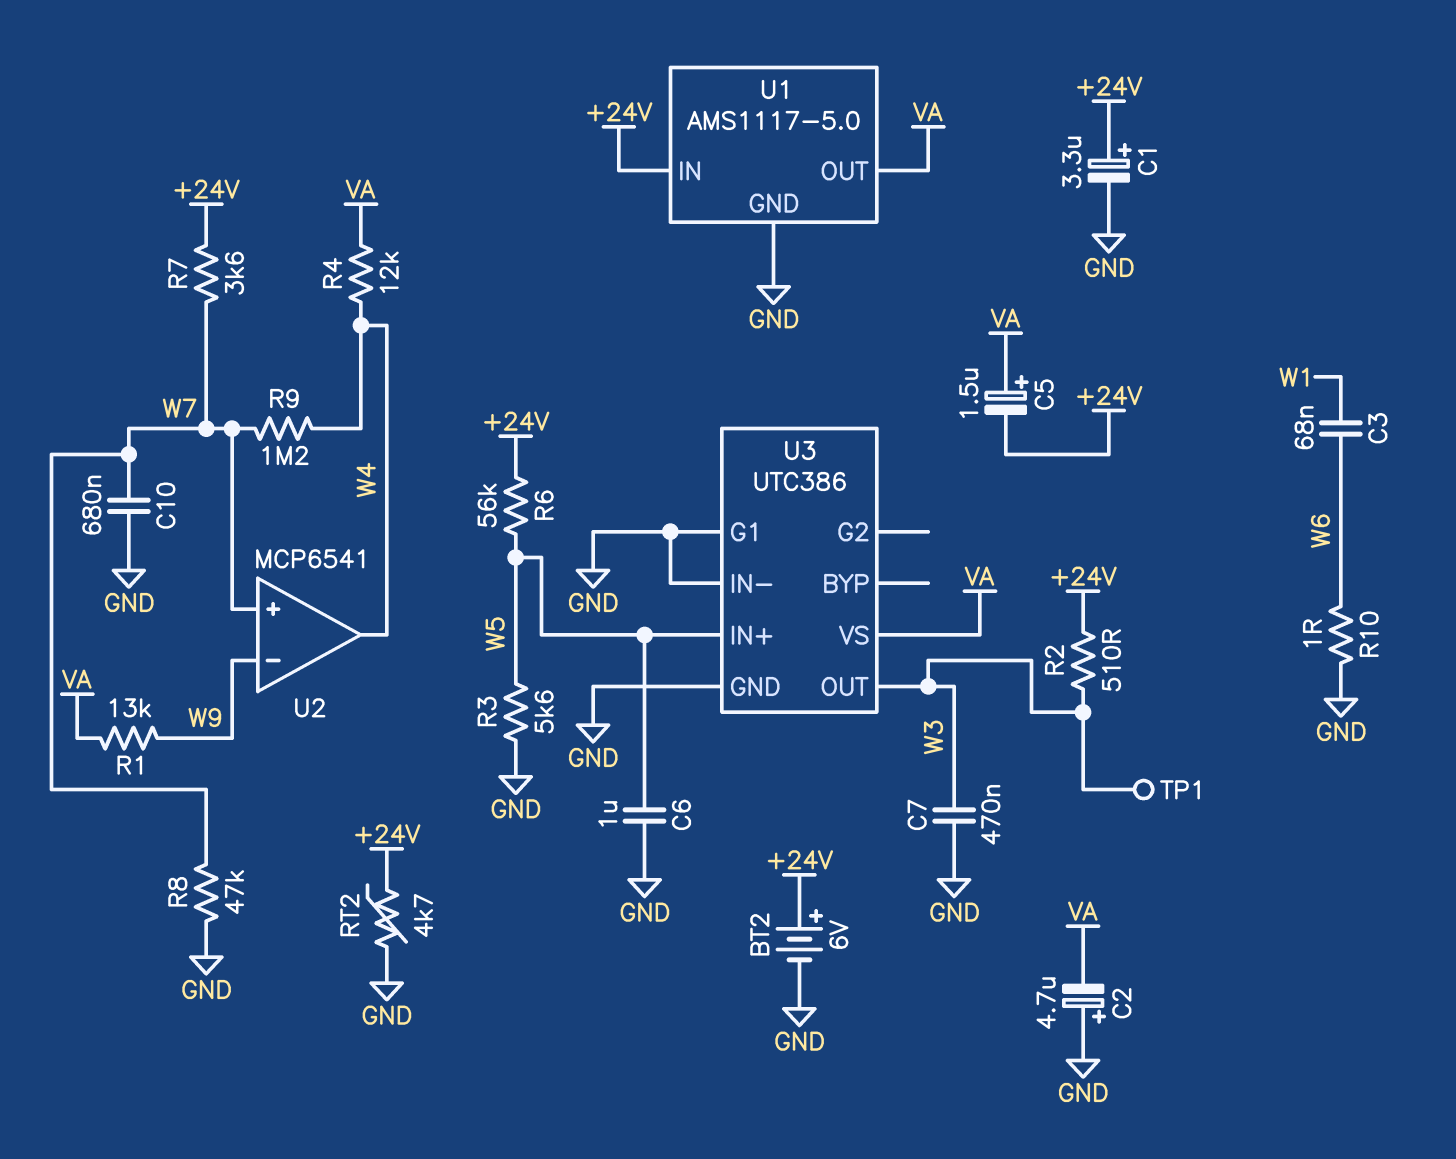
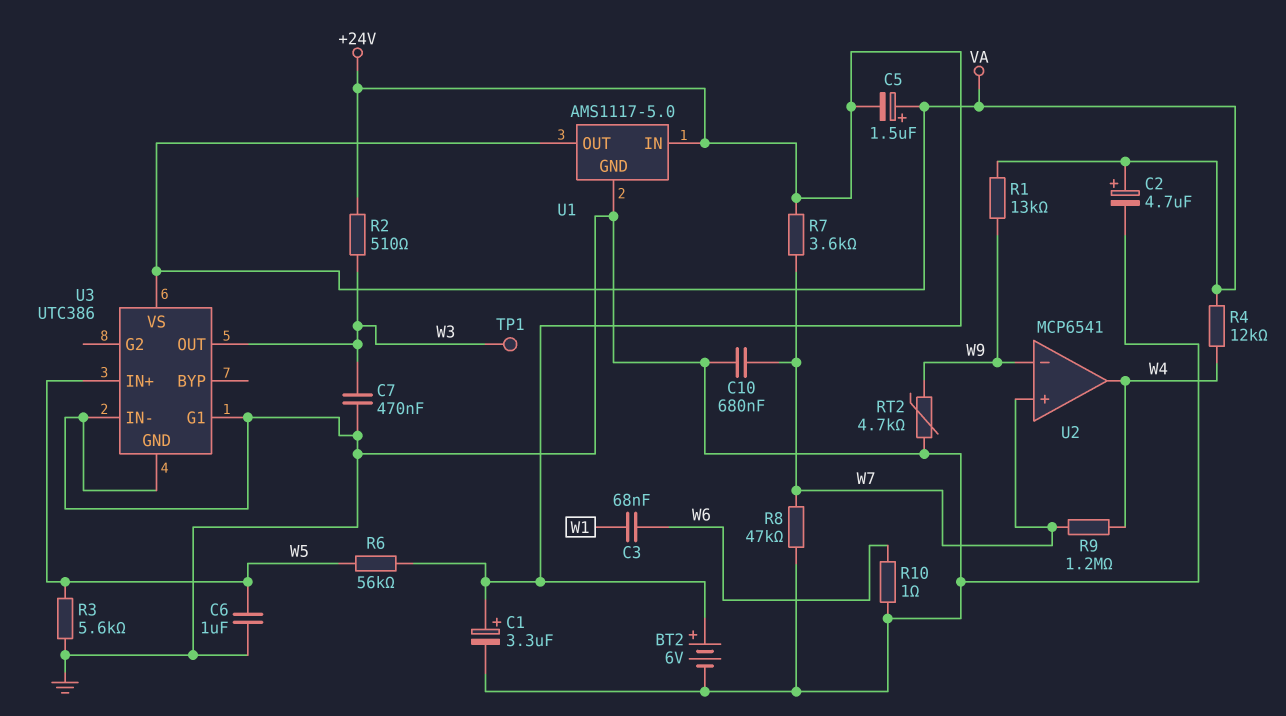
C2: 4.7uF (plus GND, minus VA) -> 4.7uF (plus VA, minus GND)
RT2: 4.7k (+24V, GND) -> 4.7k (GND, W9)

